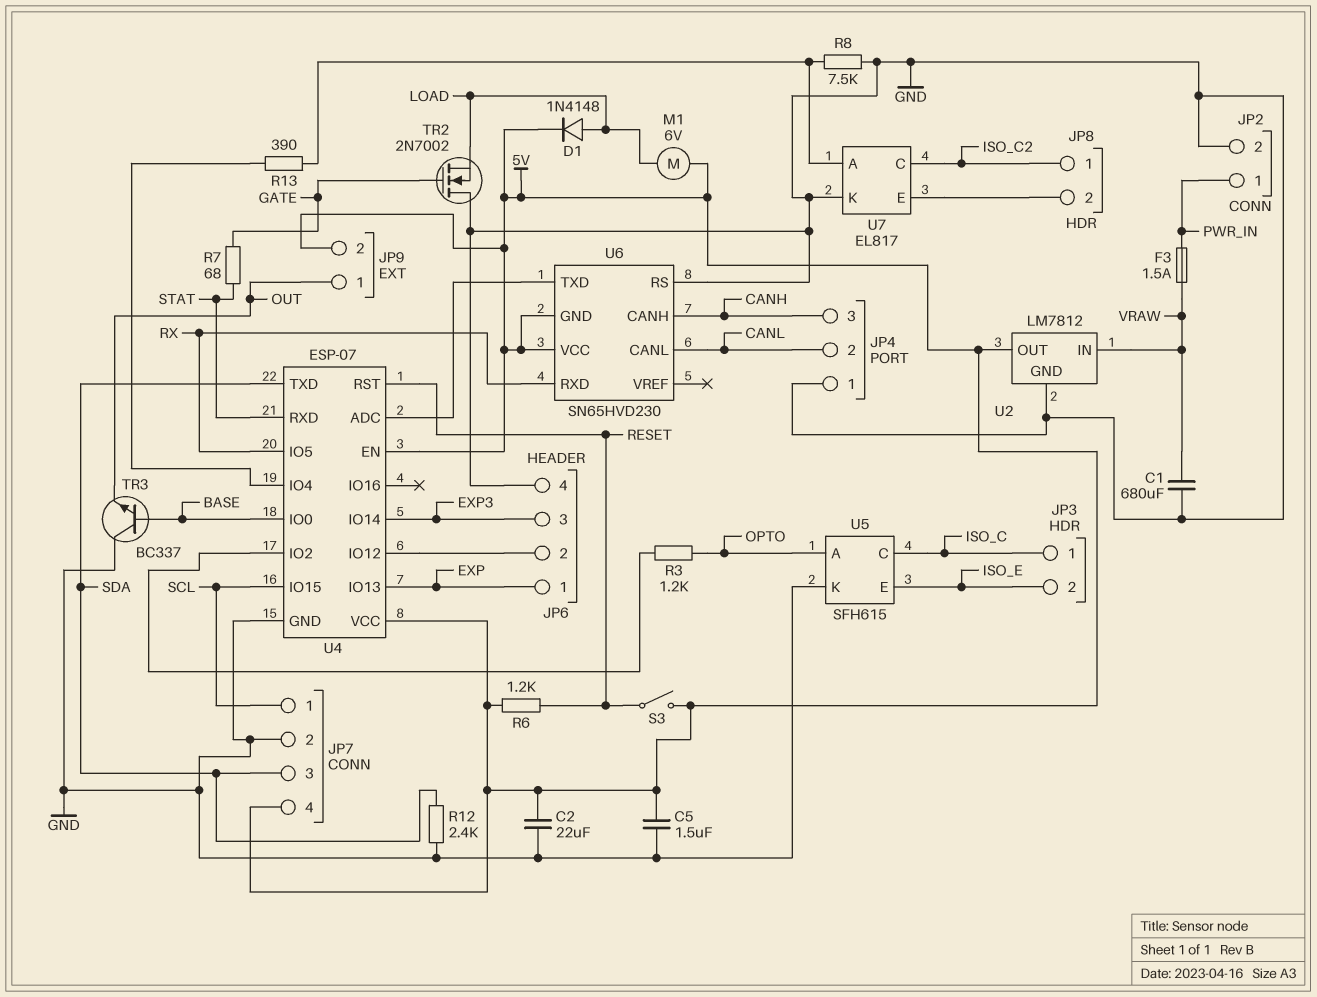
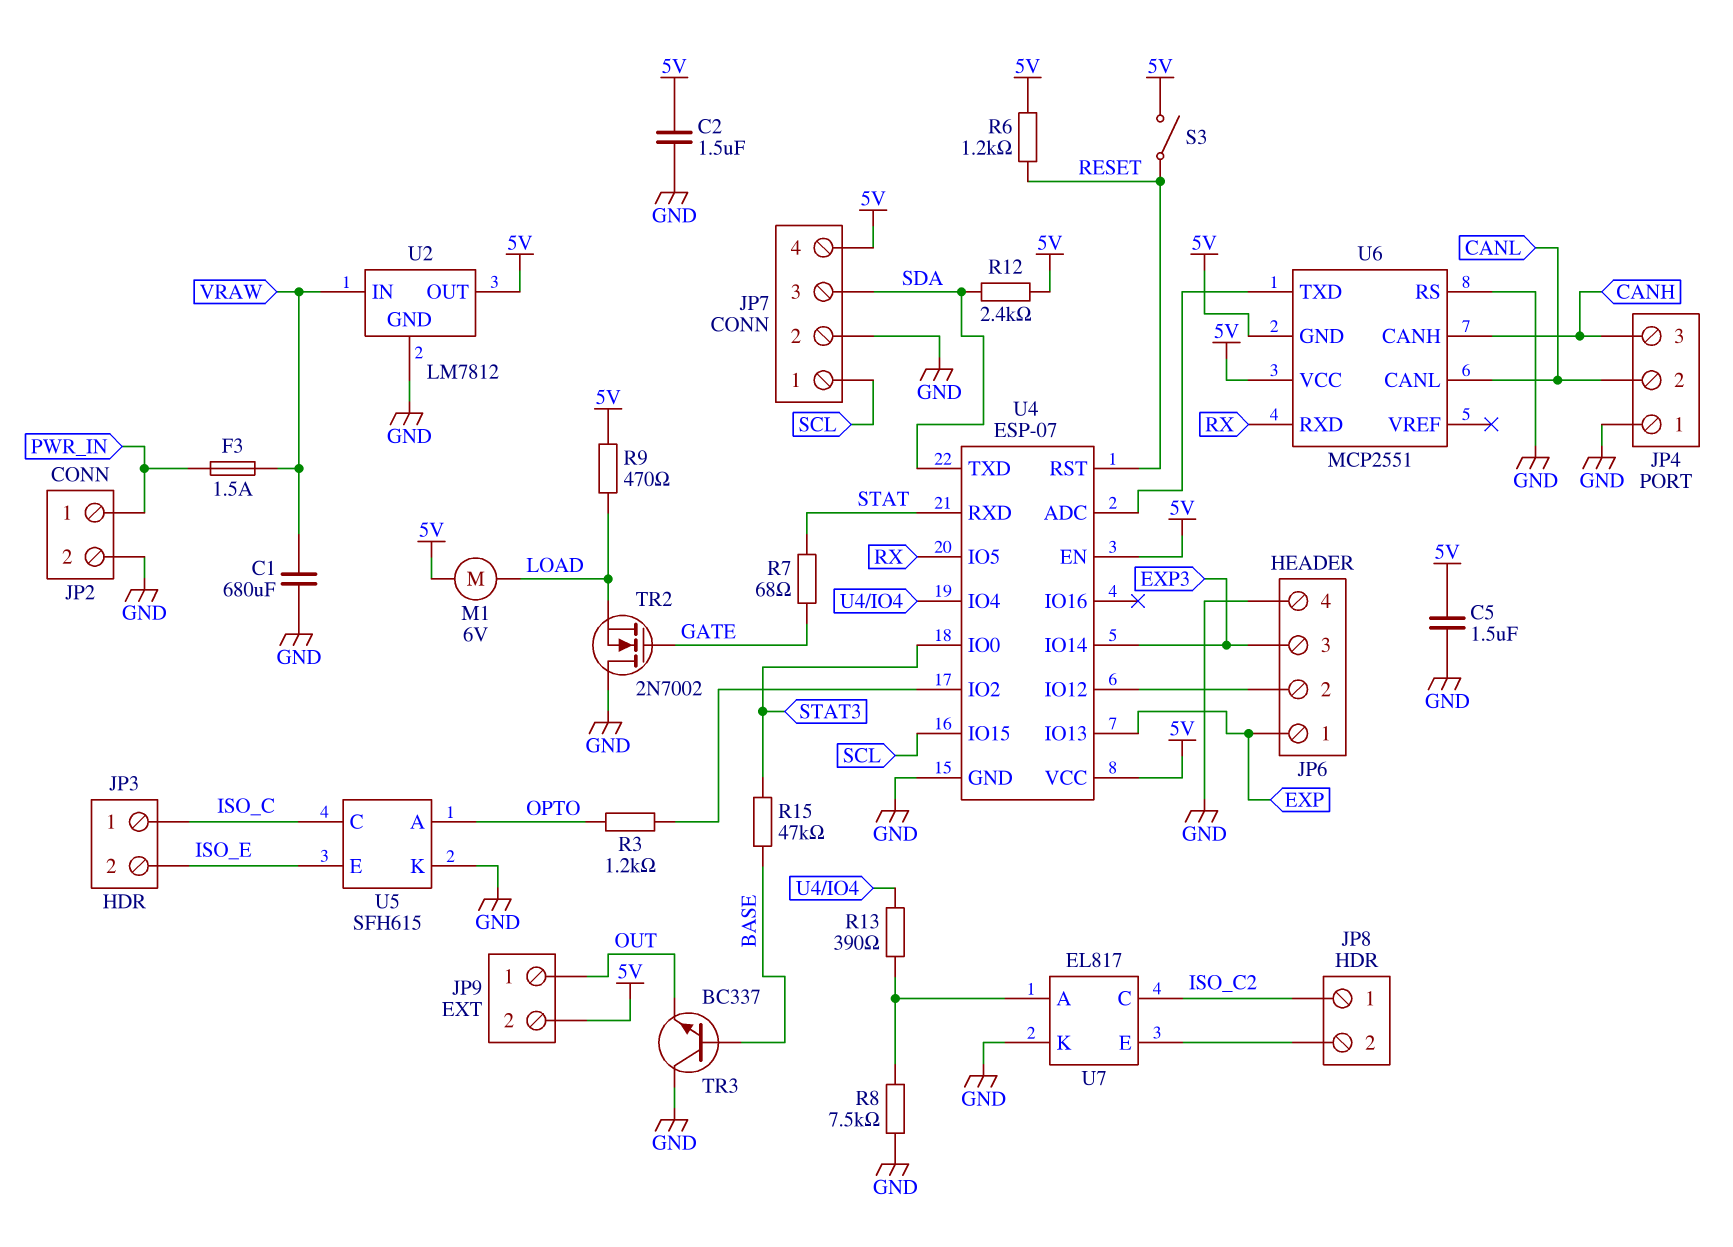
C2: 22uF (5V, GND) -> 1.5uF (5V, GND)
D1: diode 1N4148 (A LOAD, K 5V) -> none
R9: none -> 470 (5V, LOAD)
R12: 2.4k (GND, SDA) -> 2.4k (5V, SDA)
R15: none -> 47k (BASE, STAT3)
U4 pin IO0: BASE -> STAT3
U6: SN65HVD230 -> MCP2551

